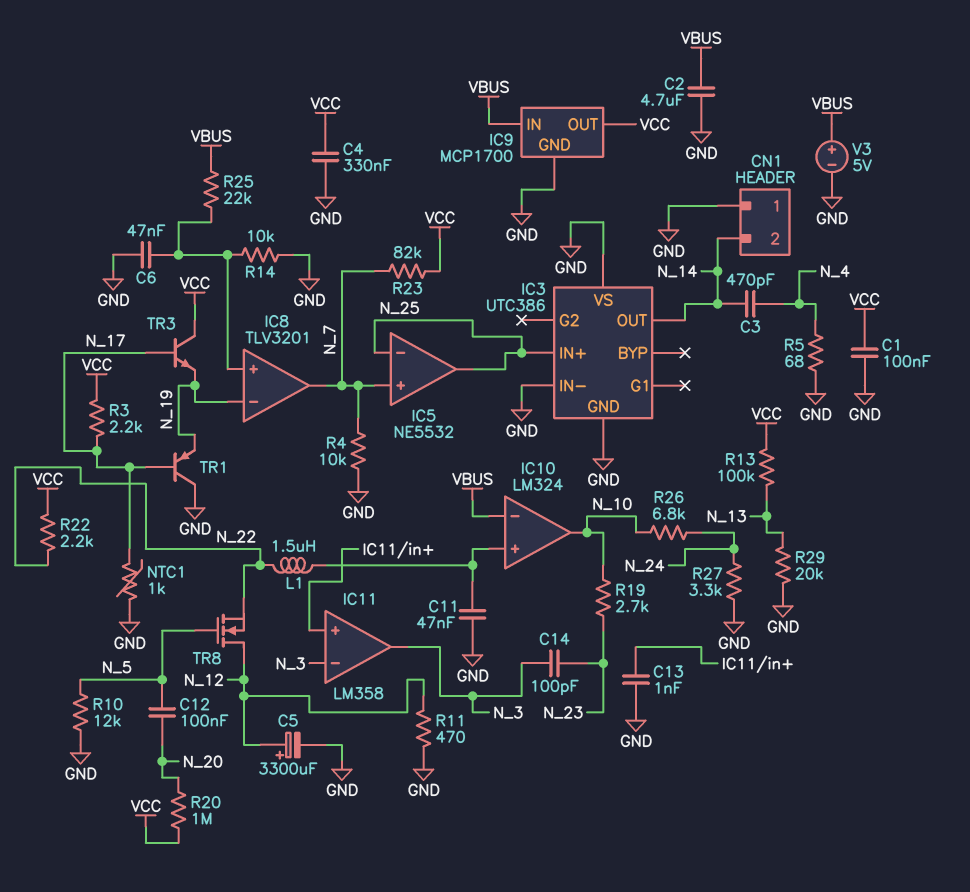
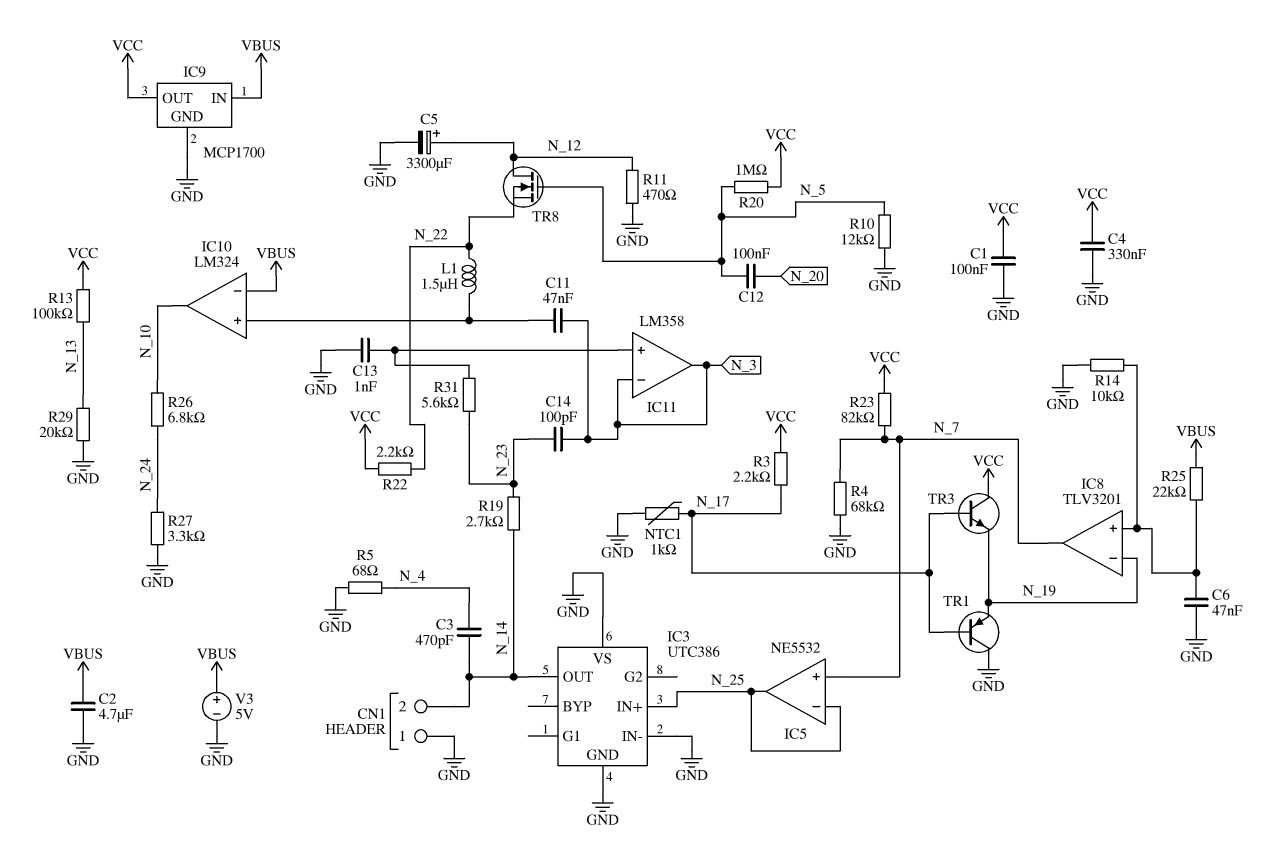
C11: 47nF (GND, IC10/in+) -> 47nF (IC10/in+, N_3)
R4: 10k (GND, N_7) -> 68k (GND, N_7)
R19: 2.7k (N_10, N_23) -> 2.7k (N_14, N_23)
R20: 1M (N_20, VCC) -> 1M (N_5, VCC)
R31: none -> 5.6k (IC11/in+, N_23)

